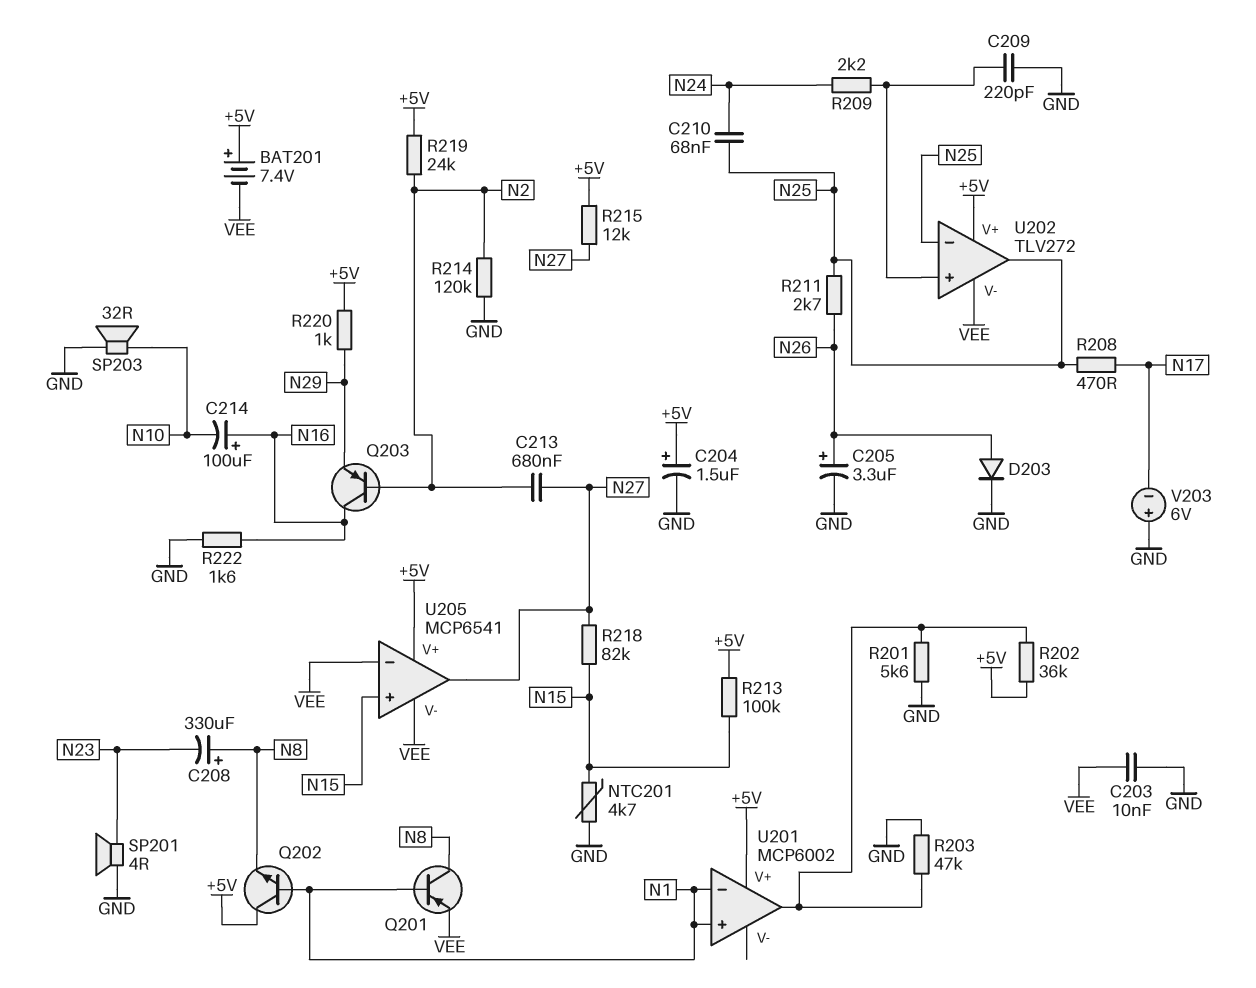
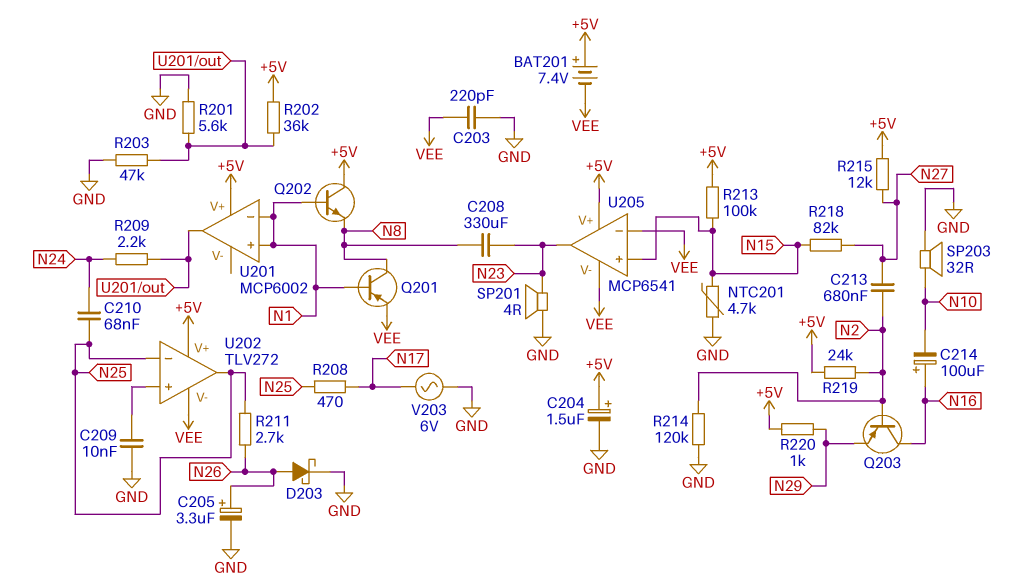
C203: 10nF (GND, VEE) -> 220pF (GND, VEE)
C208: 330uF (plus N8, minus N23) -> 330uF (N8, N23)
C209: 220pF (GND, U202/in+) -> 10nF (GND, U202/in+)
D203: diode (A N26, K GND) -> schottky (A N26, K GND)
R209: 2.2k (N24, U202/in+) -> 2.2k (N24, U201/out)
R222: 1.6k (GND, N16) -> none
U205 pin out: N27 -> N23
V203: 6V (plus GND, minus N17) -> AC 6V (GND, N17)

